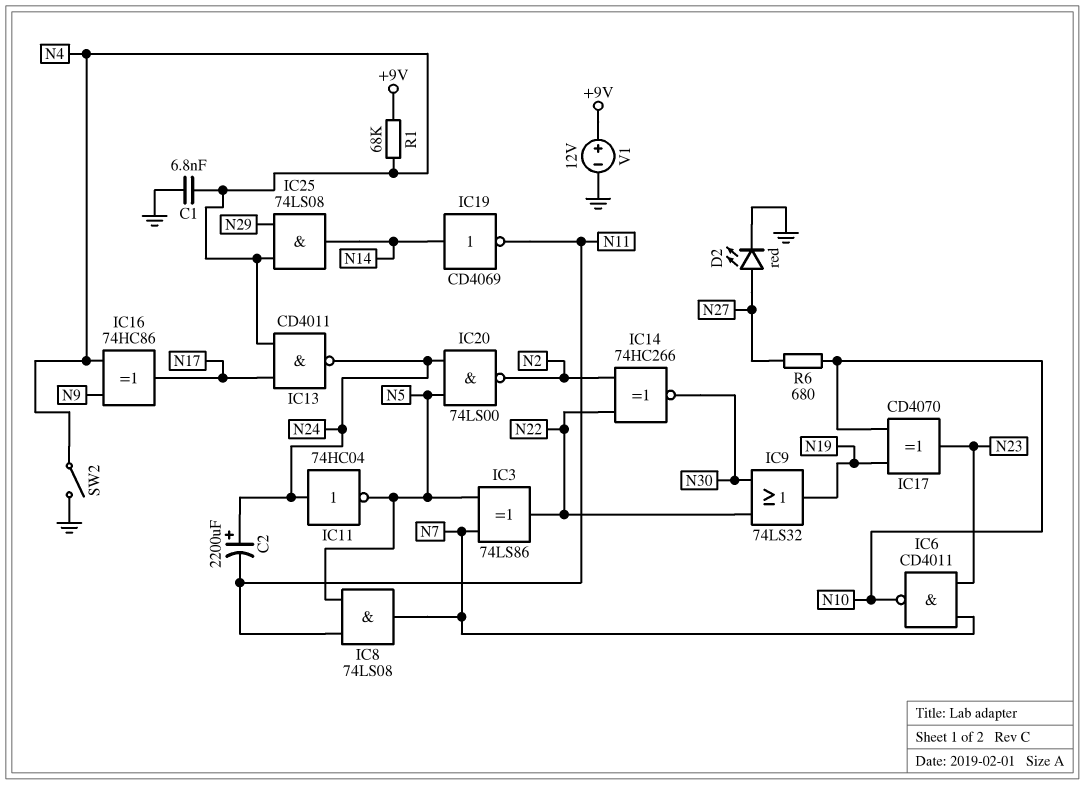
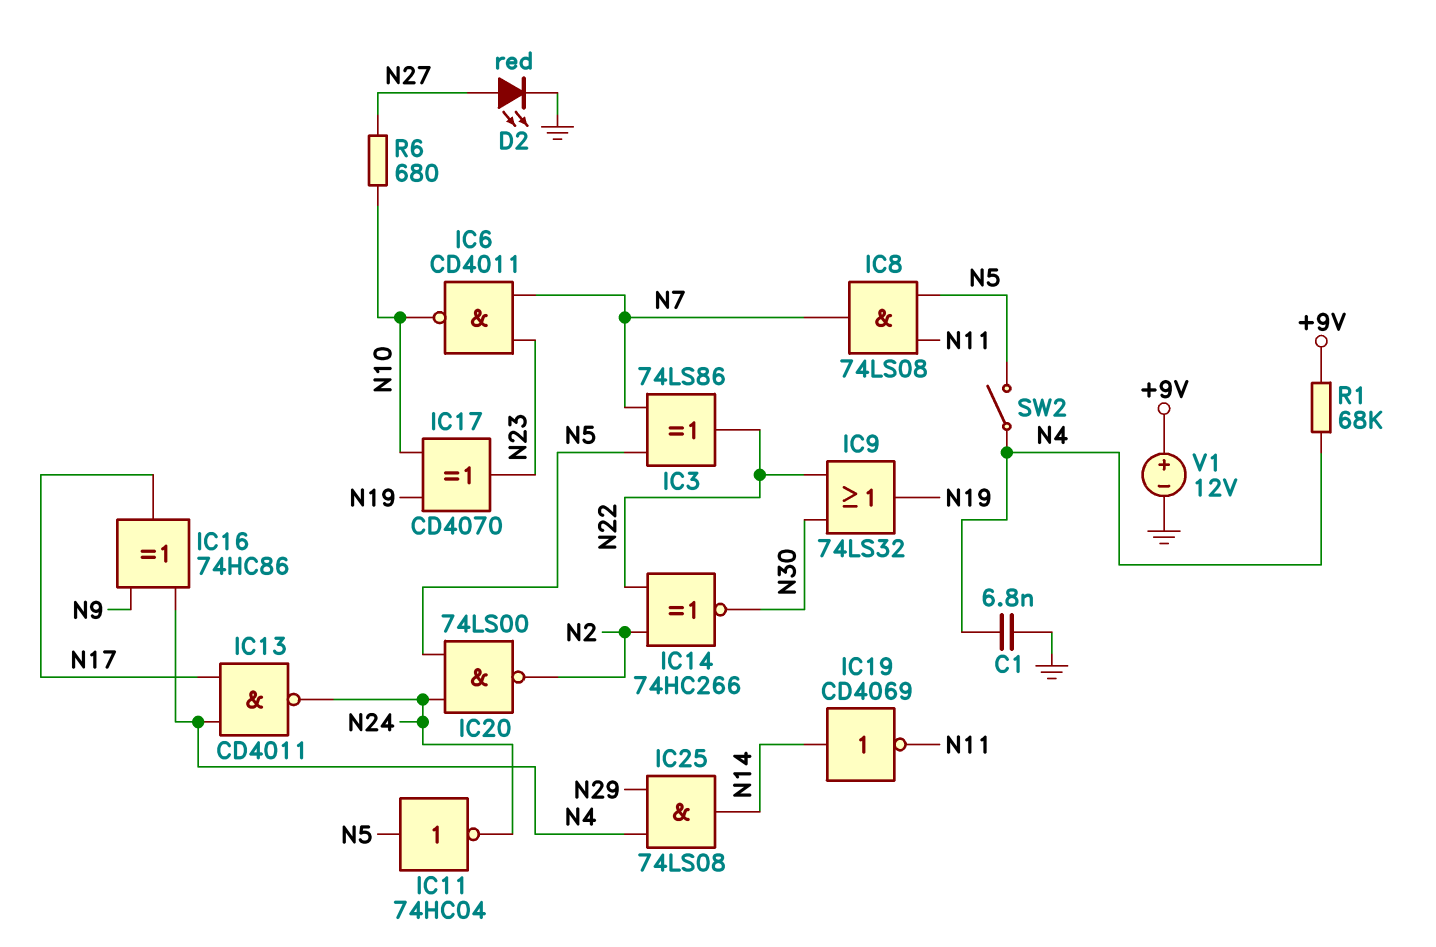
C2: 2200uF (plus N24, minus N11) -> none
IC11: NOT 74HC04 (in N24, out N5) -> NOT 74HC04 (in N5, out N24)
SW2: switch (GND, N4) -> switch (N4, N5)

